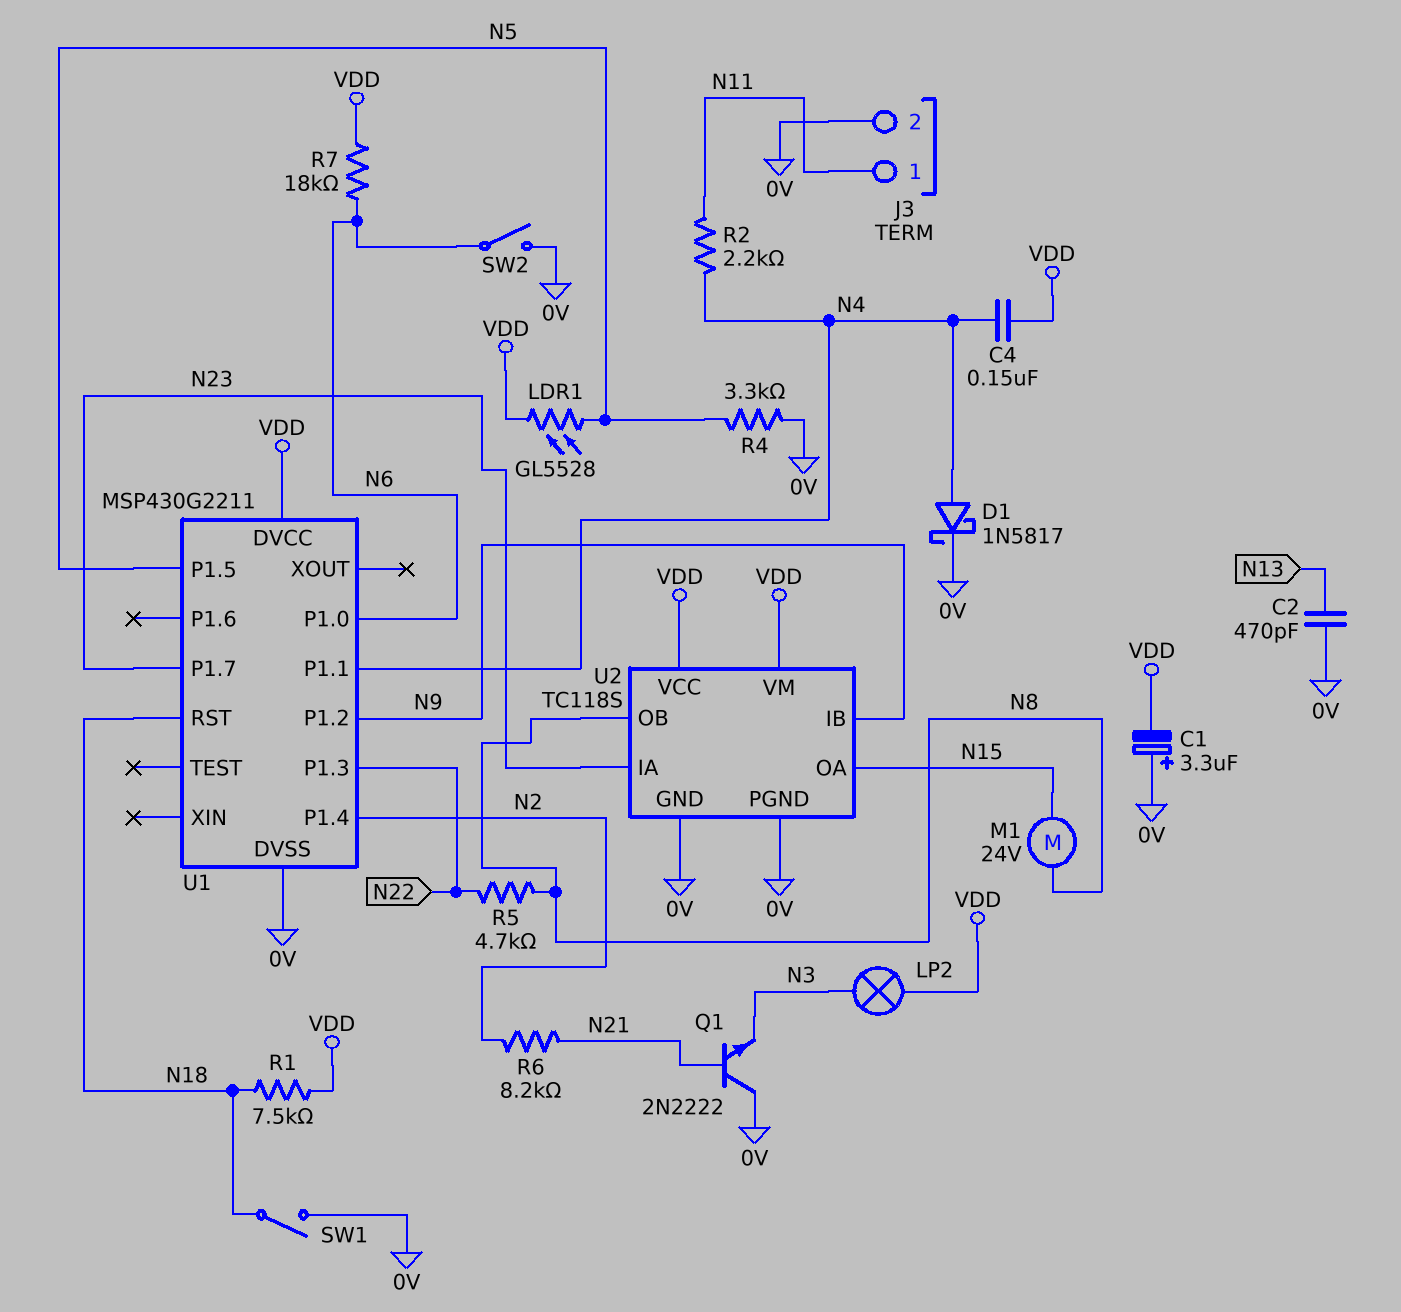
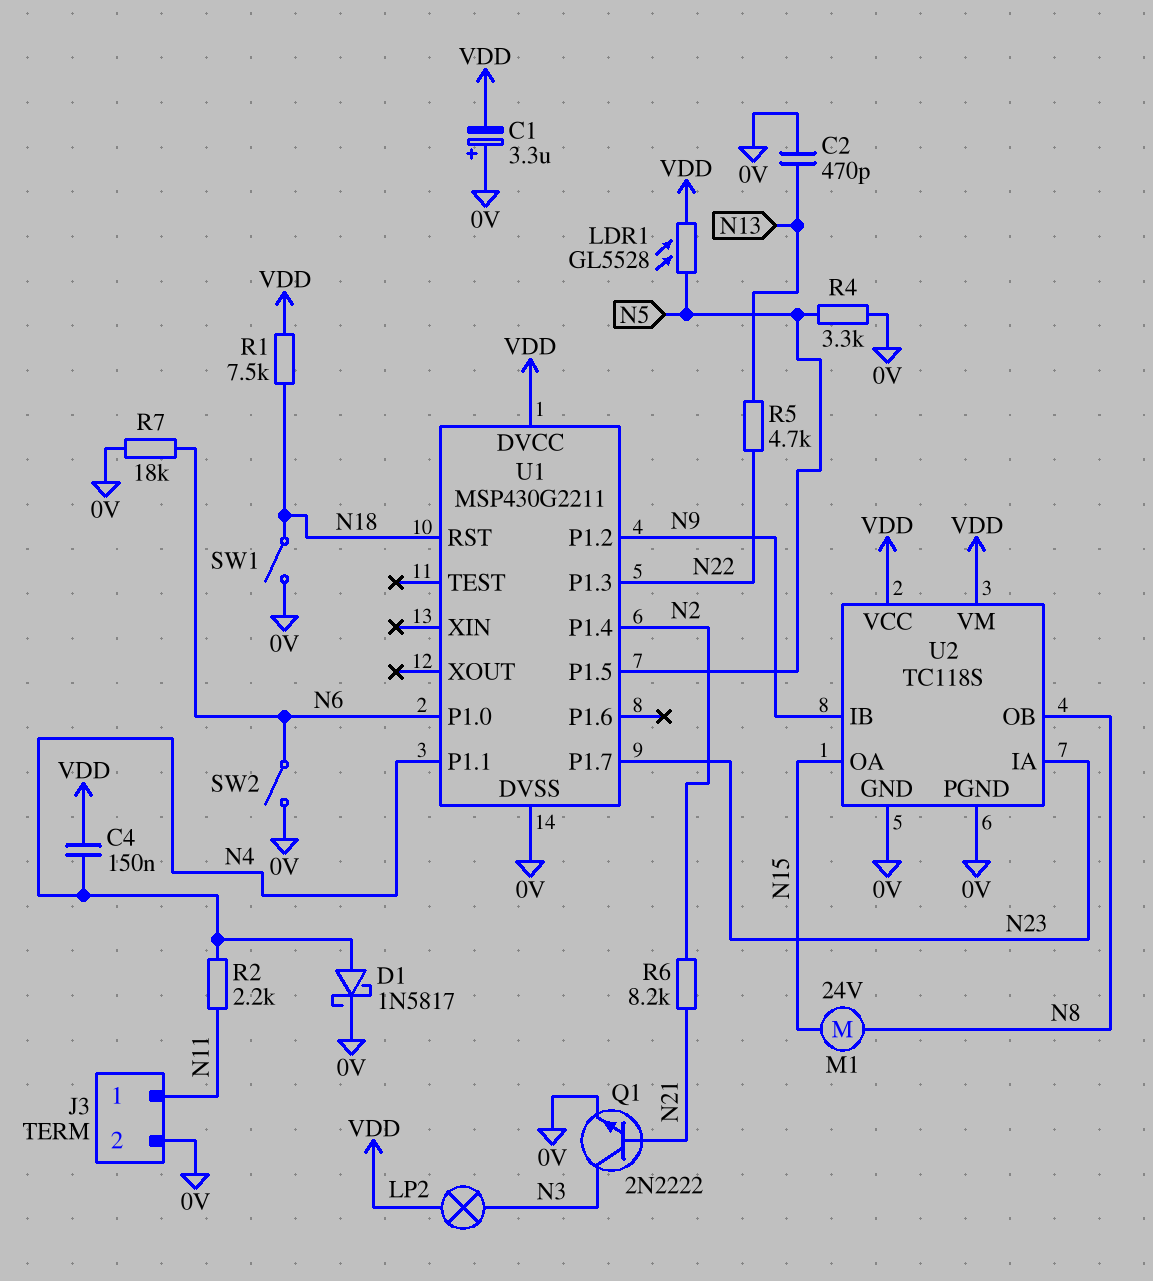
Q1: NPN 2N2222 (B N21, C 0V, E N3) -> NPN 2N2222 (B N21, C N3, E 0V)
R5: 4.7k (N8, N22) -> 4.7k (N13, N22)
R7: 18k (N6, VDD) -> 18k (0V, N6)

